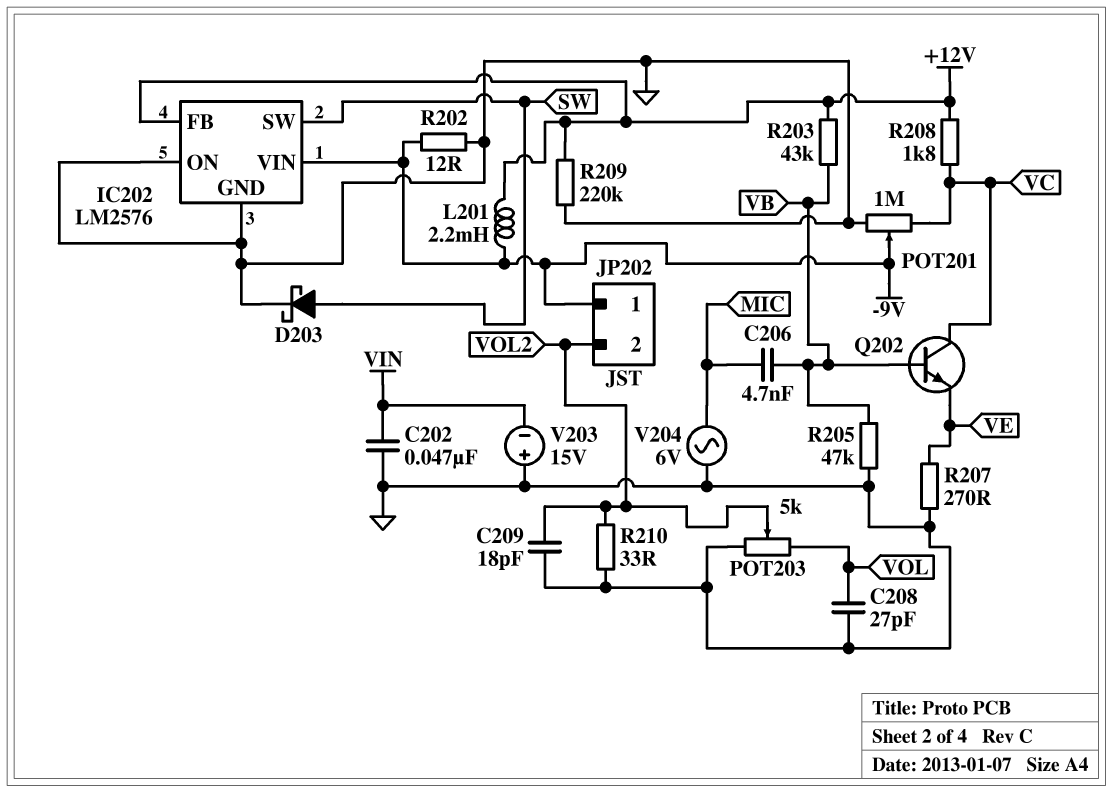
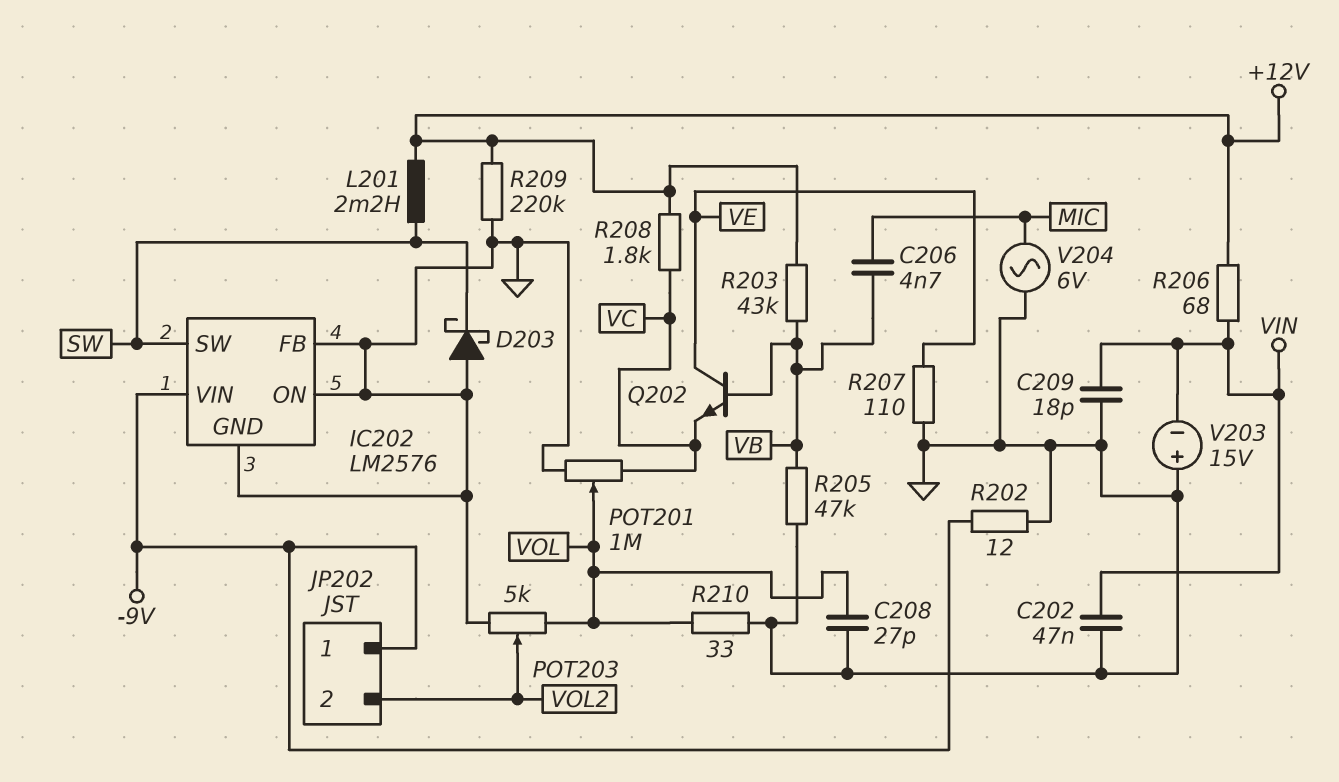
C209: 18pF (GND, VOL2) -> 18pF (GND, VIN)
D203: schottky (A SW, K GND) -> schottky (A GND, K SW)
IC202 pin FB: +12V -> GND
L201: 2.2mH (+12V, -9V) -> 2.2mH (+12V, SW)
POT201: 1M (GND, VC, wiper -9V) -> 1M (GND, VC, wiper VOL)
Q202: NPN (B VB, C VC, E VE) -> NPN (B VB, C VE, E VC)
R206: none -> 68 (+12V, VIN)
R207: 270 (GND, VE) -> 110 (GND, VE)
R210: 33 (GND, VOL2) -> 33 (GND, VOL)

